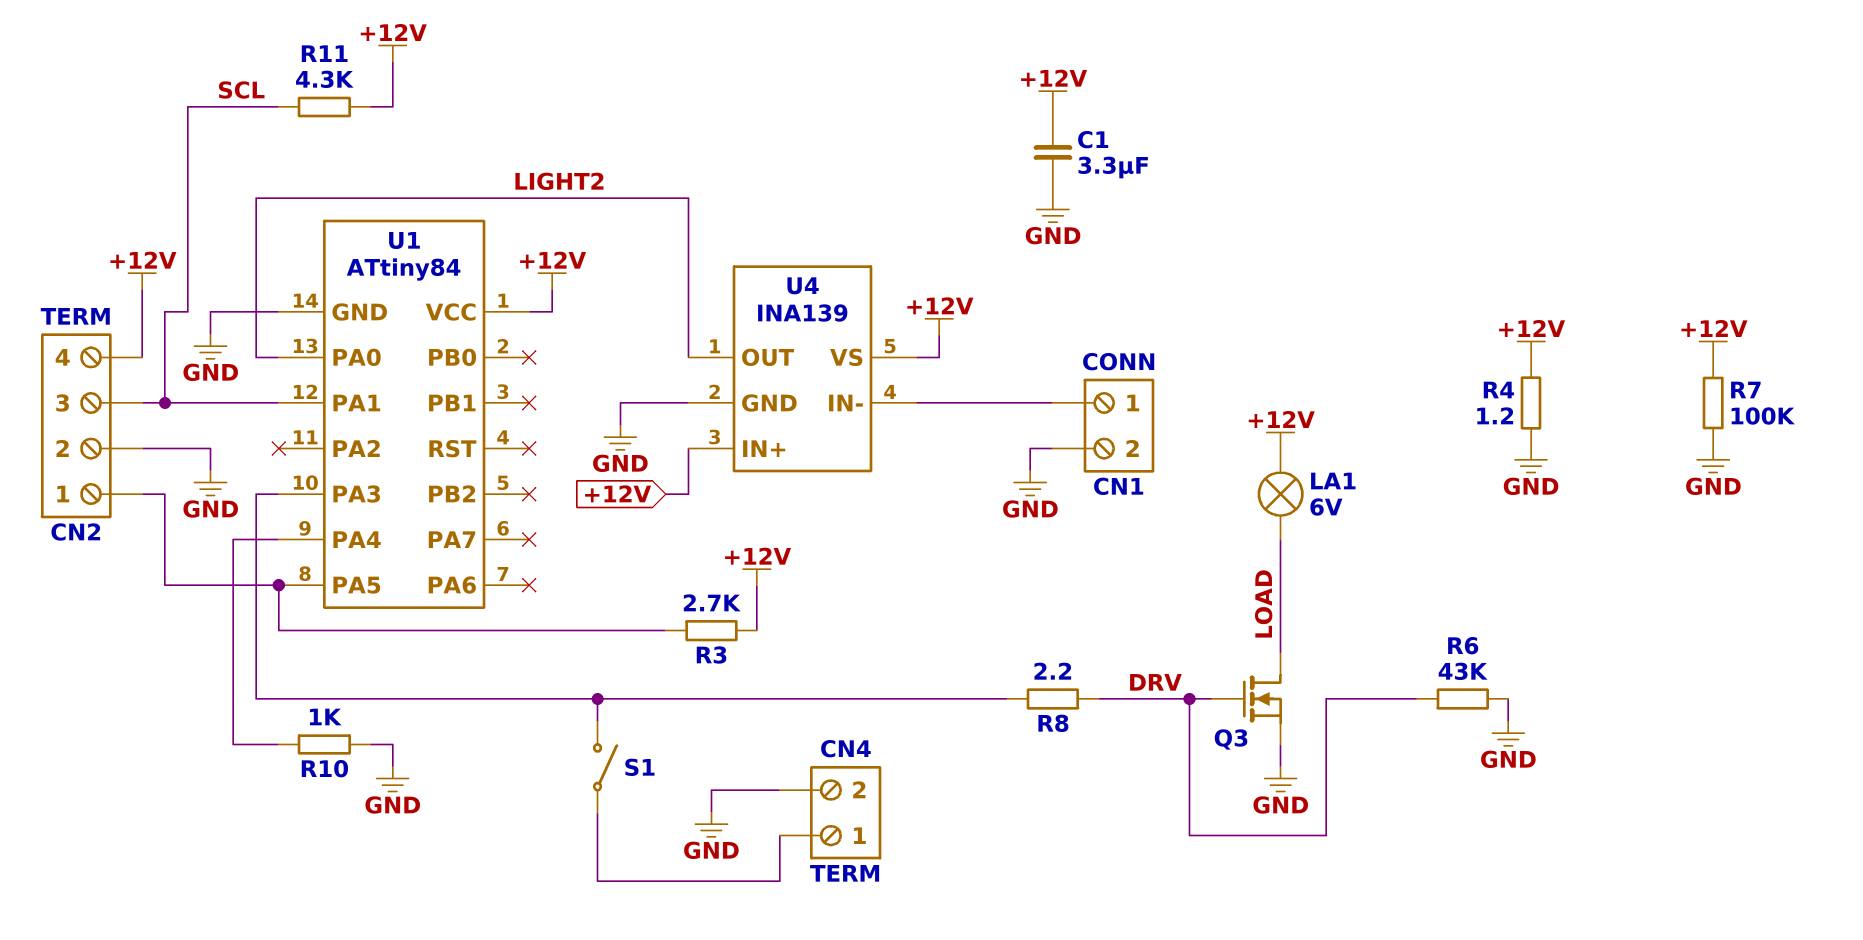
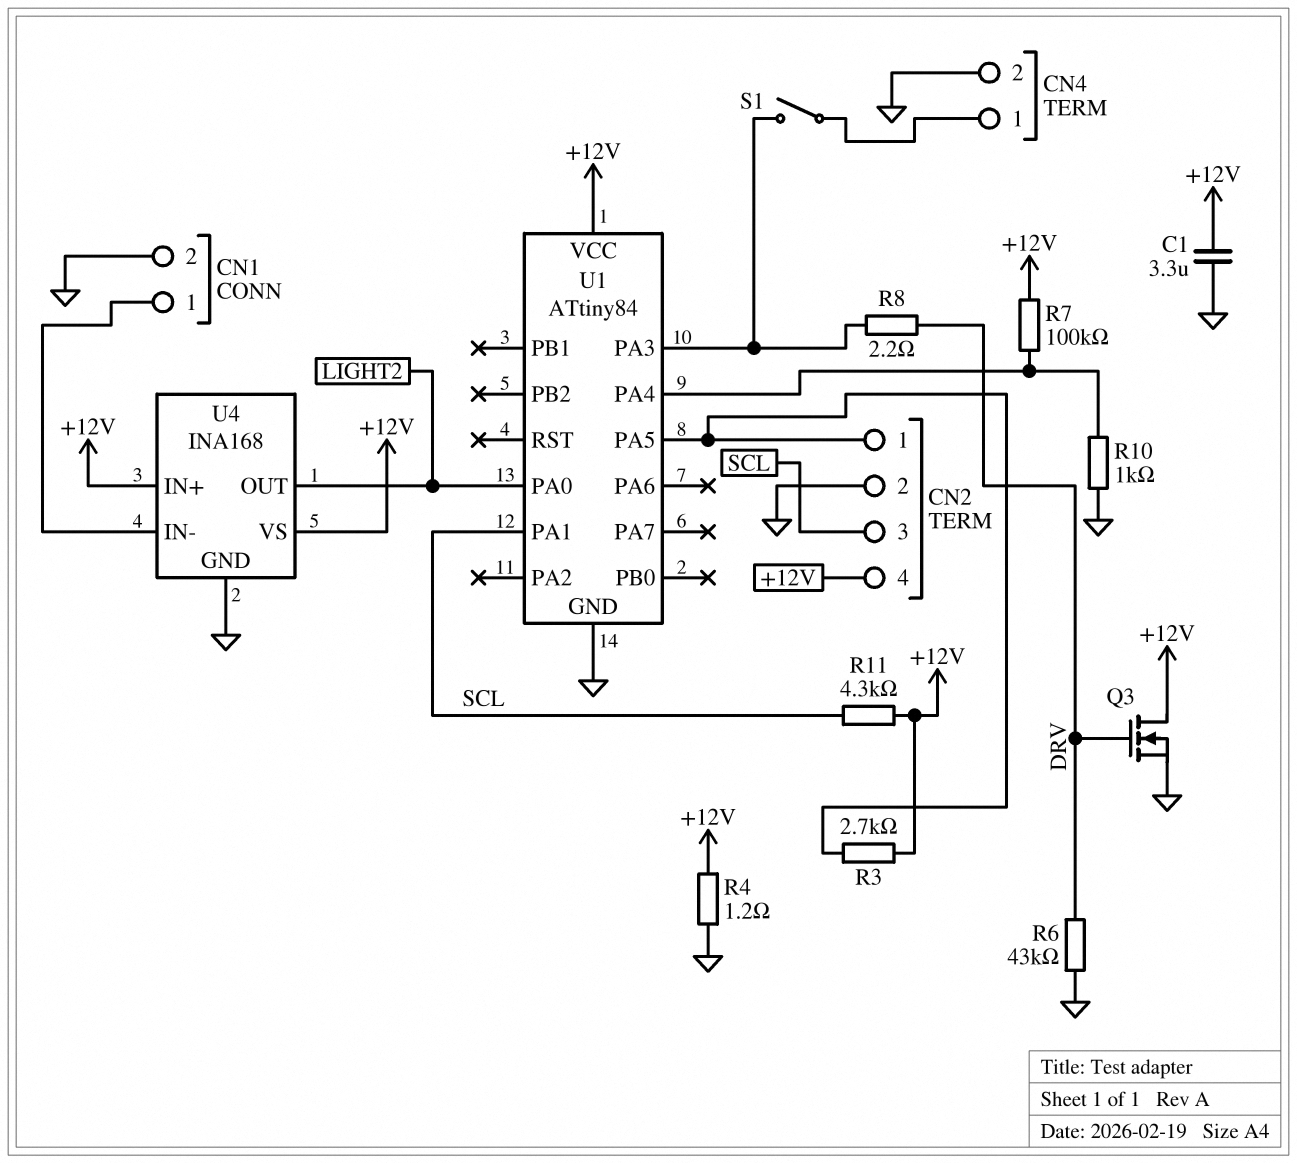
LA1: lamp 6V (+12V, LOAD) -> none
Q3: NMOS (G DRV, D LOAD, S GND) -> NMOS (G DRV, D +12V, S GND)
R7: 100k (+12V, GND) -> 100k (+12V, U1/PA4)
U4: INA139 -> INA168

